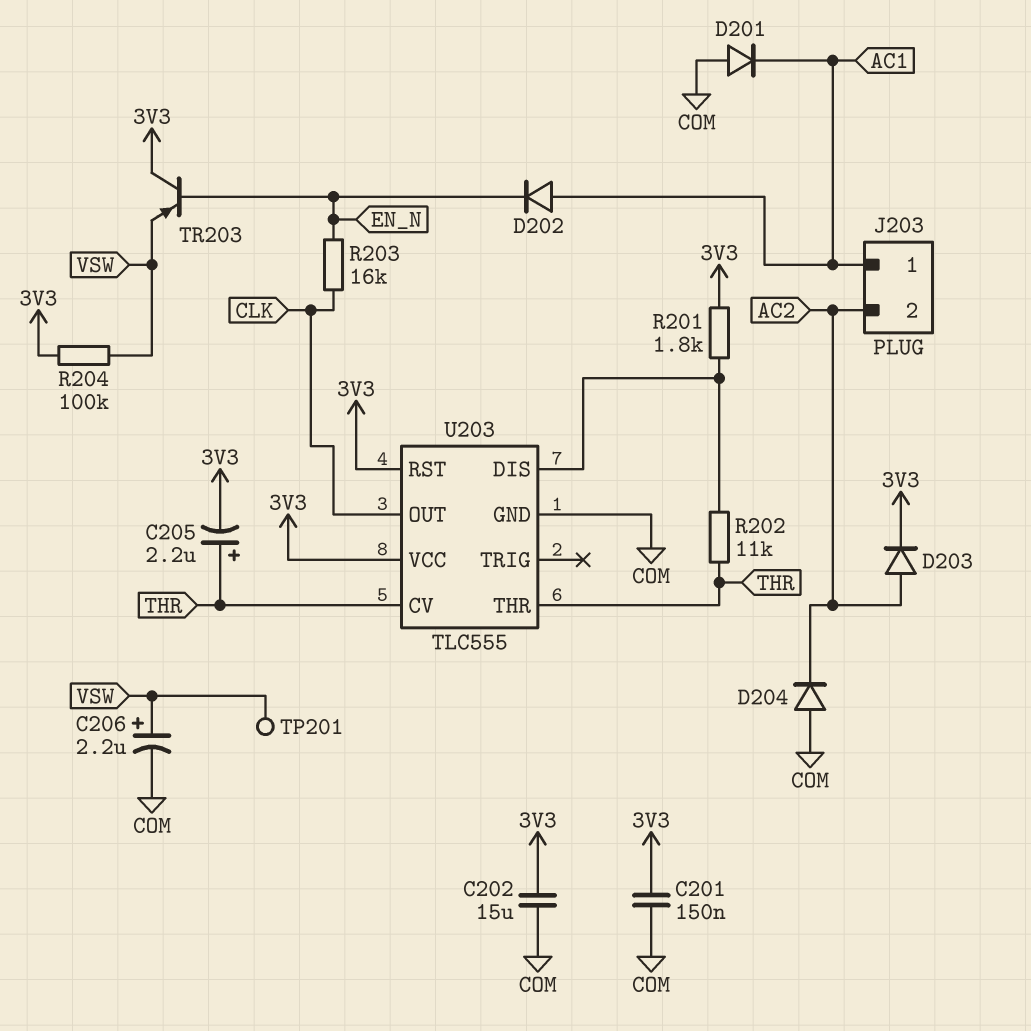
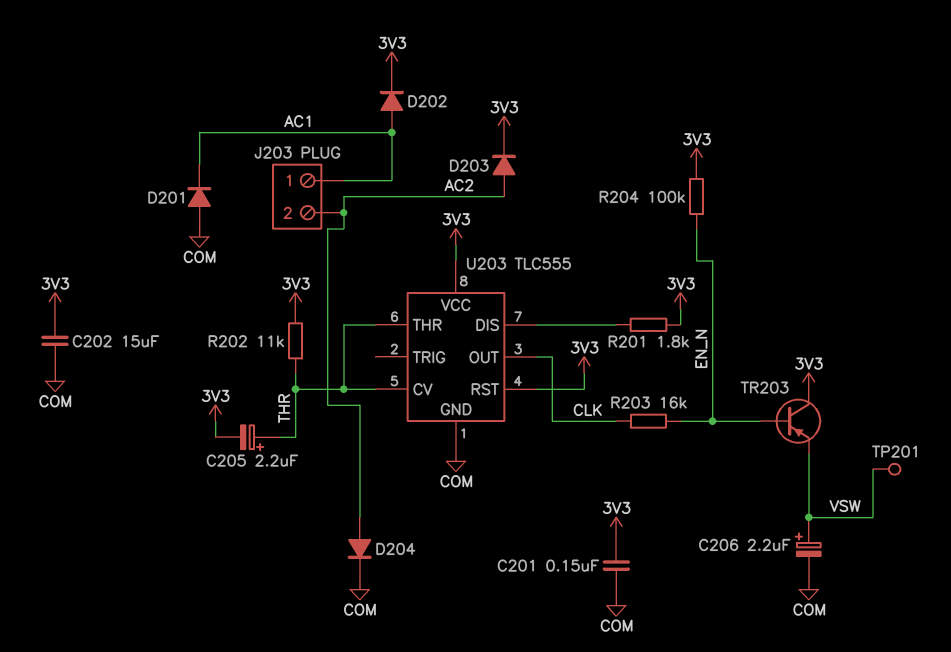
D202: diode (A AC1, K EN_N) -> diode (A AC1, K 3V3)
D204: diode (A COM, K AC2) -> diode (A AC2, K COM)
R202: 11k (THR, U203/DIS) -> 11k (3V3, THR)
R204: 100k (3V3, VSW) -> 100k (3V3, EN_N)

